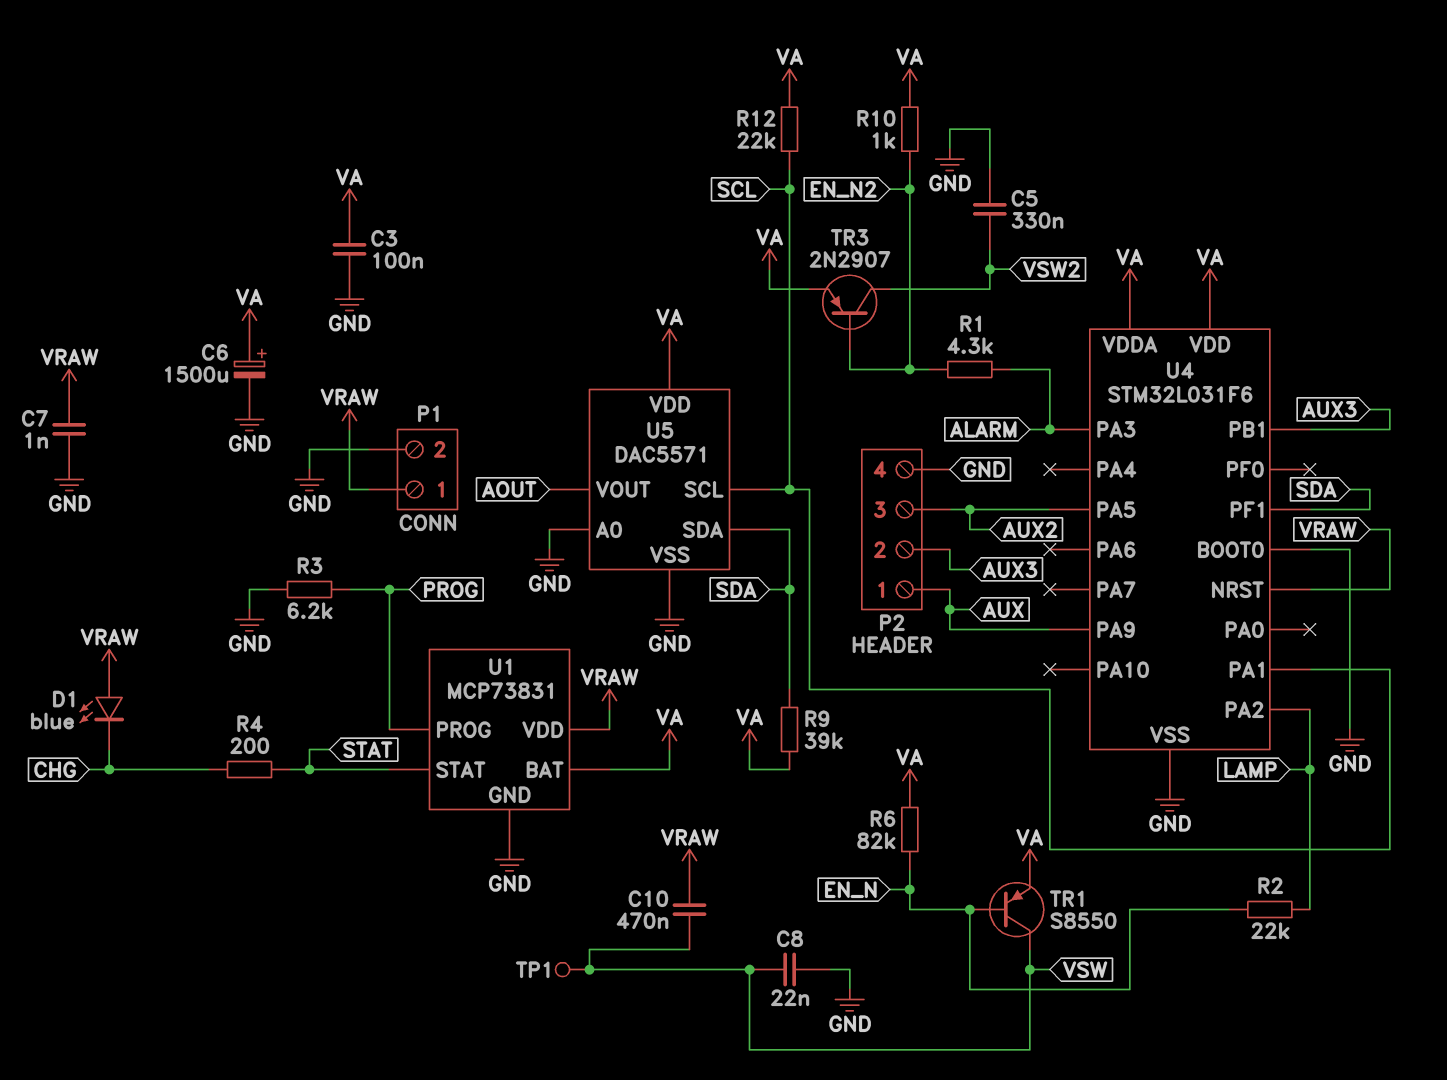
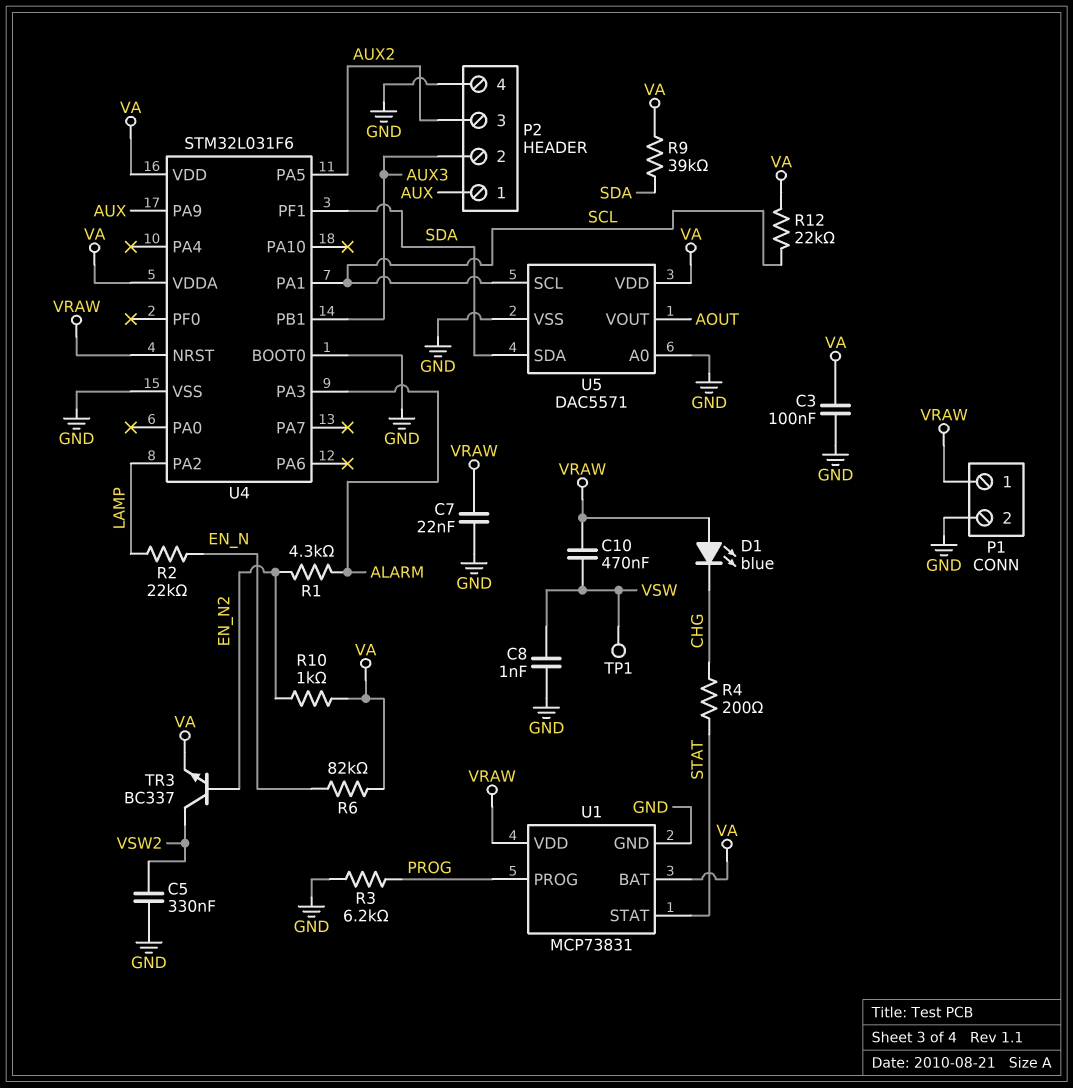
C6: 1500uF (plus VA, minus GND) -> none
C7: 1nF (GND, VRAW) -> 22nF (GND, VRAW)
C8: 22nF (GND, VSW) -> 1nF (GND, VSW)
TR1: PNP S8550 (B EN_N, C VSW, E VA) -> none
TR3: PNP 2N2907 (B EN_N2, C VSW2, E VA) -> NPN BC337 (B EN_N2, C VSW2, E VA)

